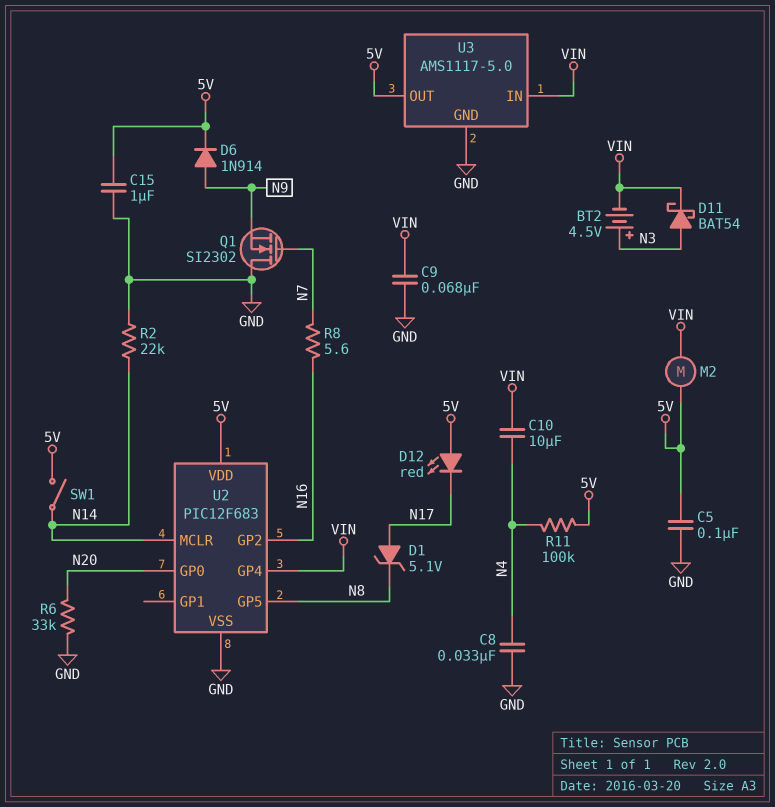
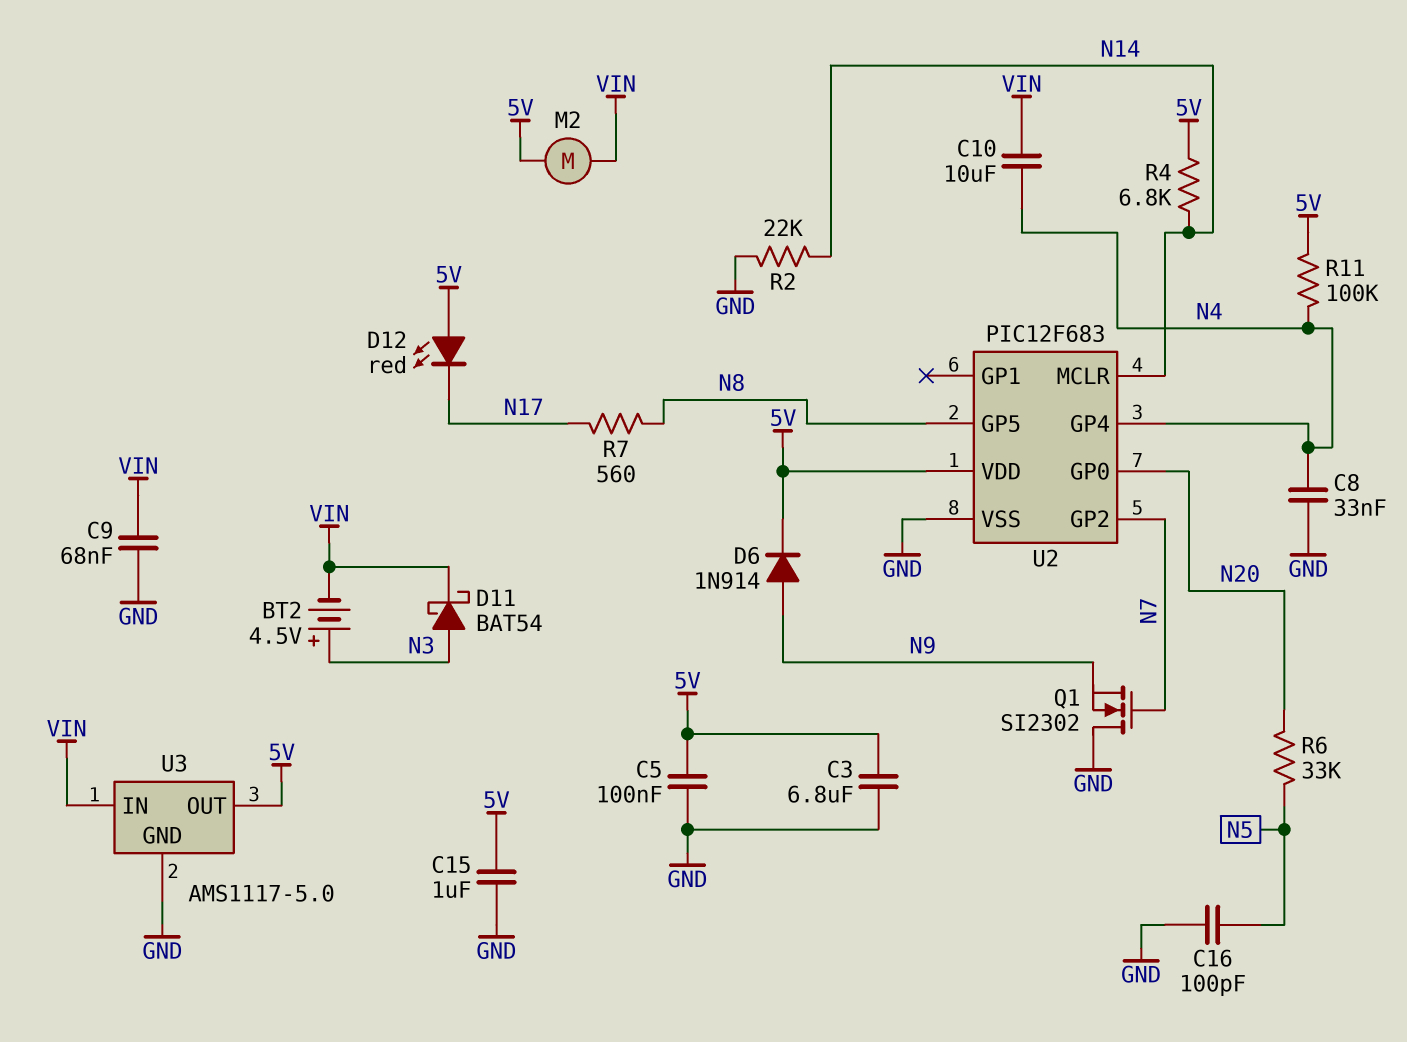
C3: none -> 6.8uF (5V, GND)
C16: none -> 100pF (GND, N5)
D1: zener 5.1V (A N17, K N8) -> none
R4: none -> 6.8k (5V, N14)
R6: 33k (GND, N20) -> 33k (N5, N20)
R7: none -> 560 (N8, N17)
R8: 5.6 (N7, N16) -> none
SW1: switch (5V, N14) -> none
U2 pin GP2: N16 -> N7
U2 pin GP4: VIN -> N4

